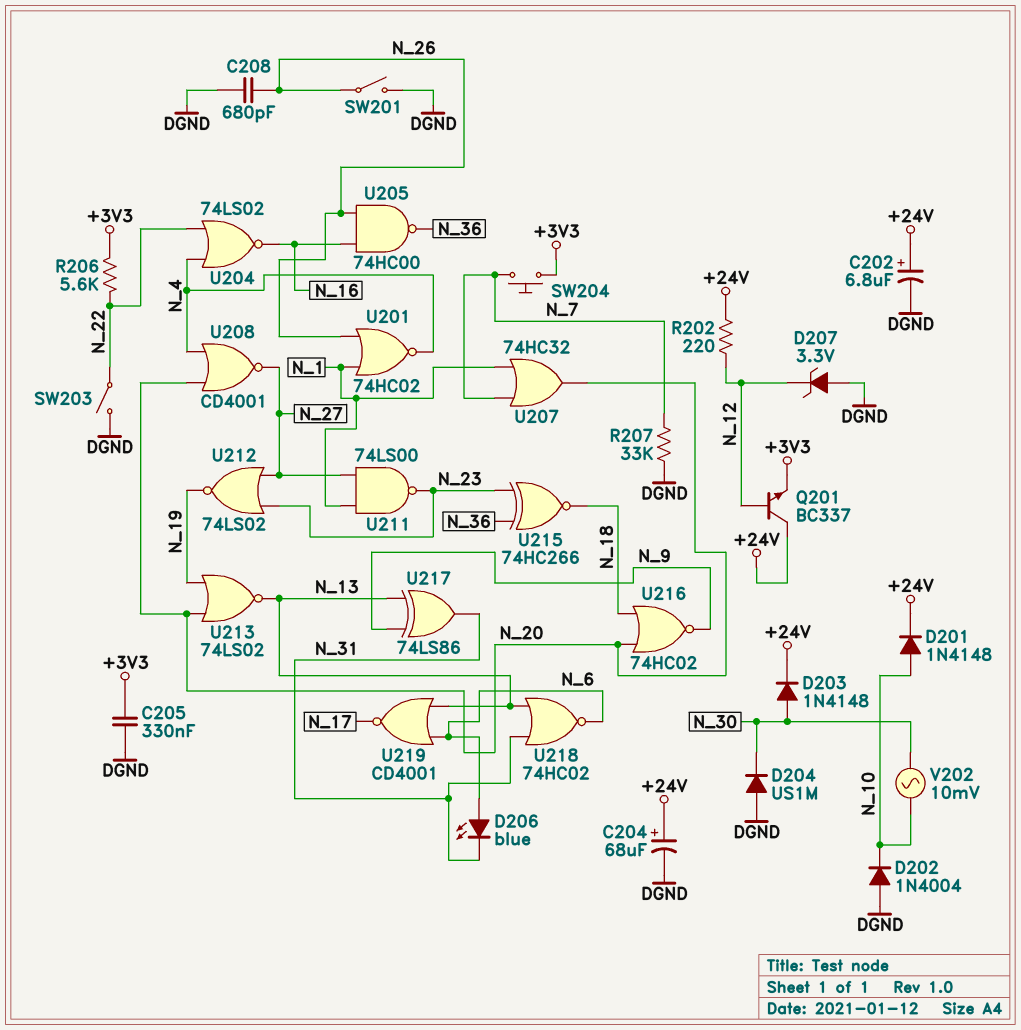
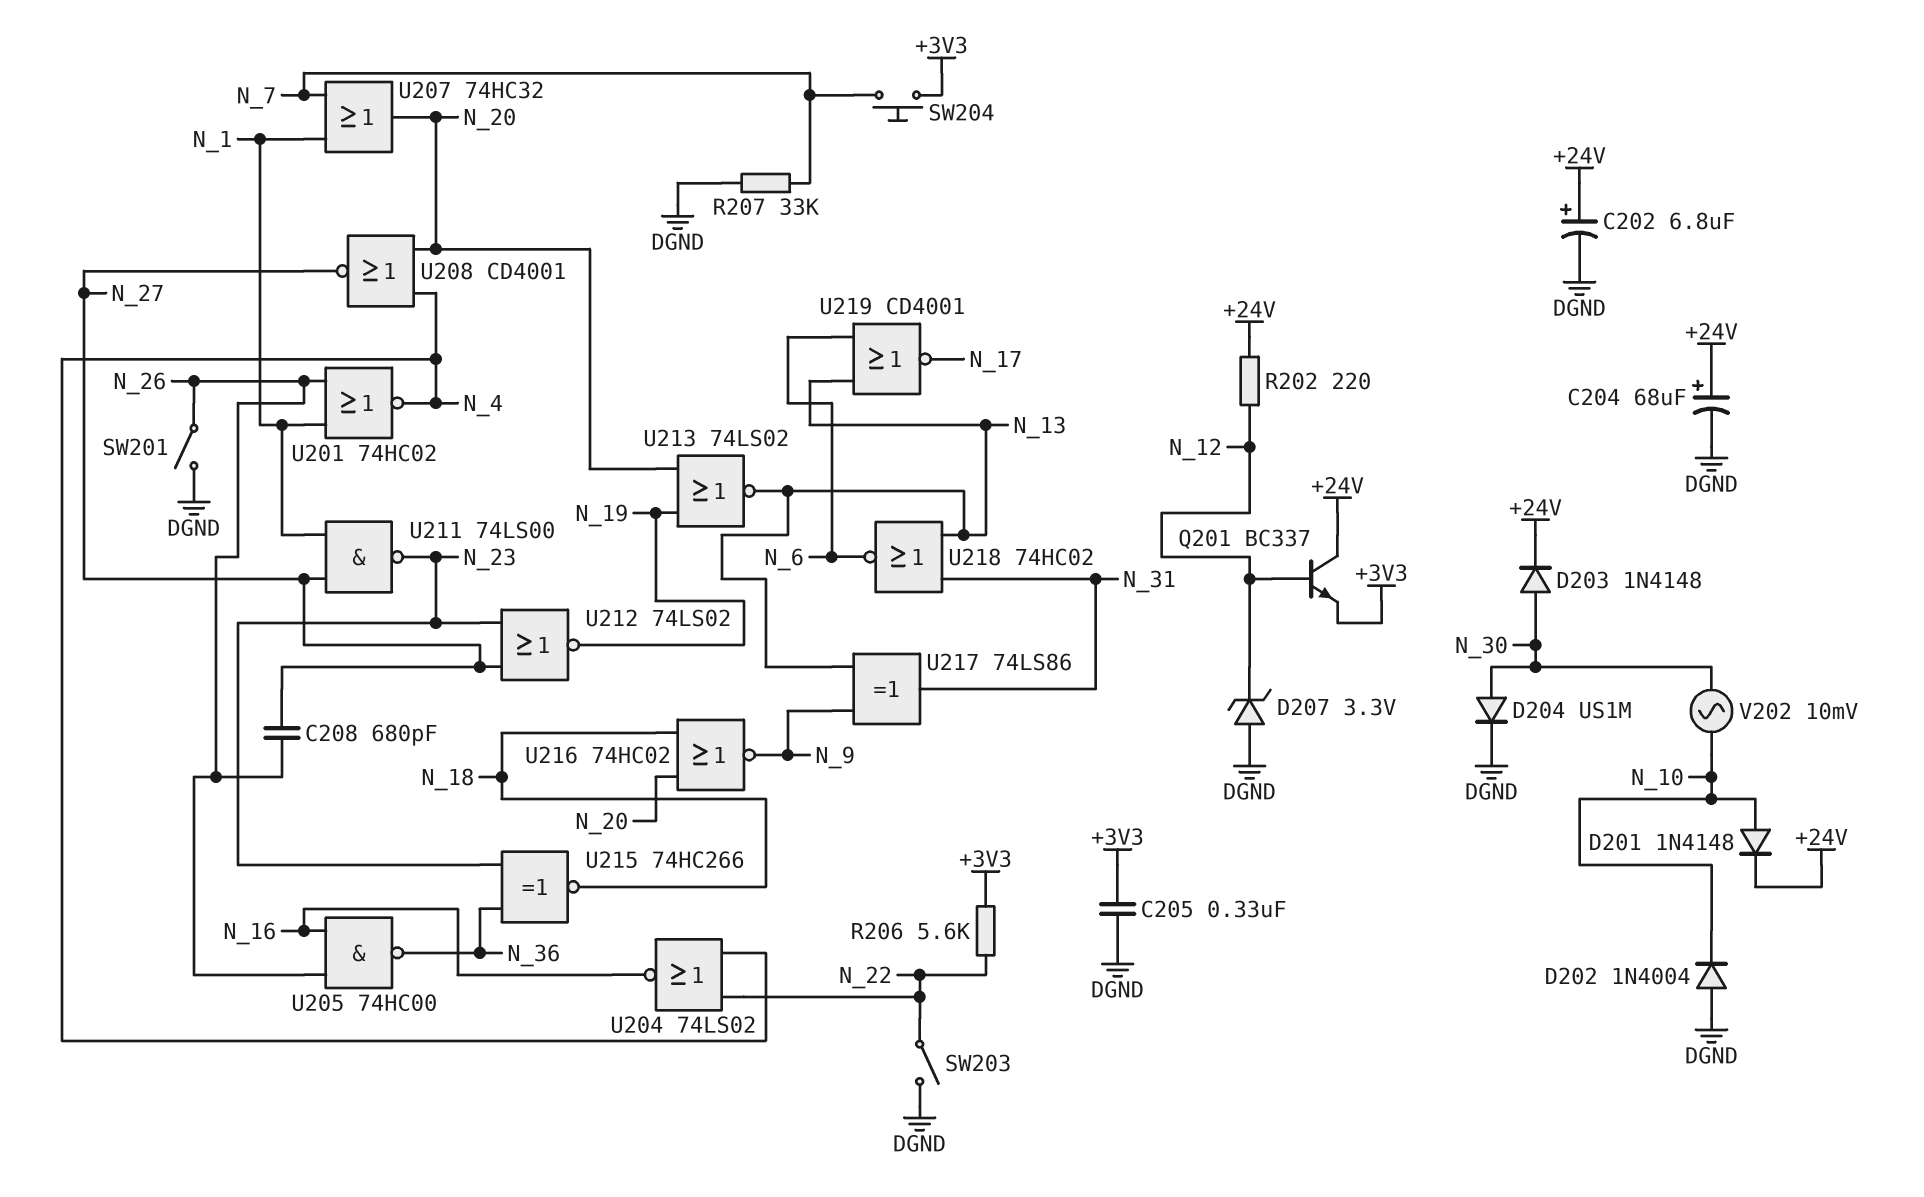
C208: 680pF (DGND, N_26) -> 680pF (N_26, N_27)
D204: diode US1M (A DGND, K N_30) -> diode US1M (A N_30, K DGND)
D206: LED blue (A N_6, K N_31) -> none

